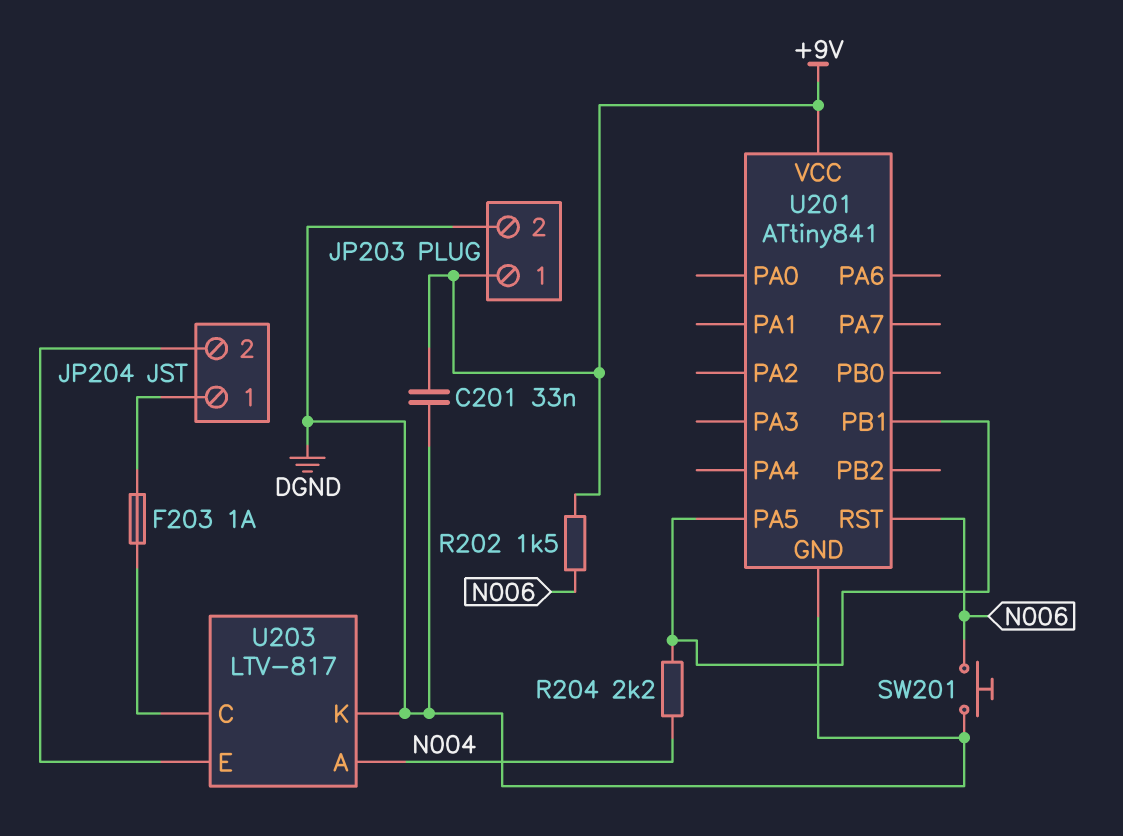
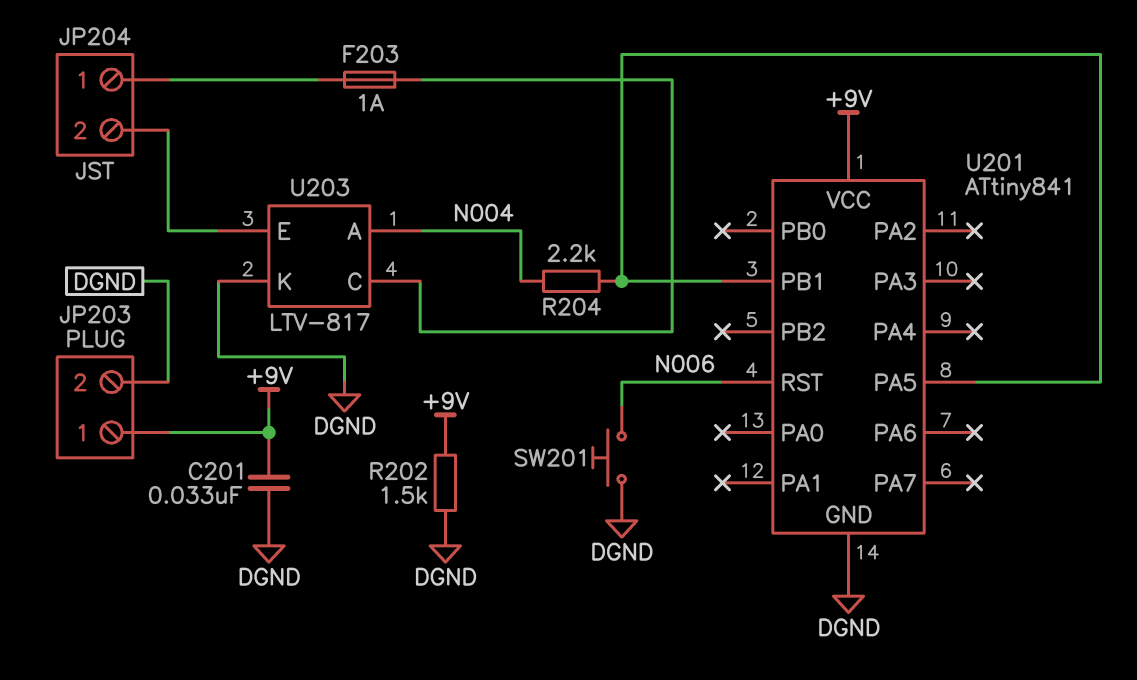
R202: 1.5k (+9V, N006) -> 1.5k (+9V, DGND)

